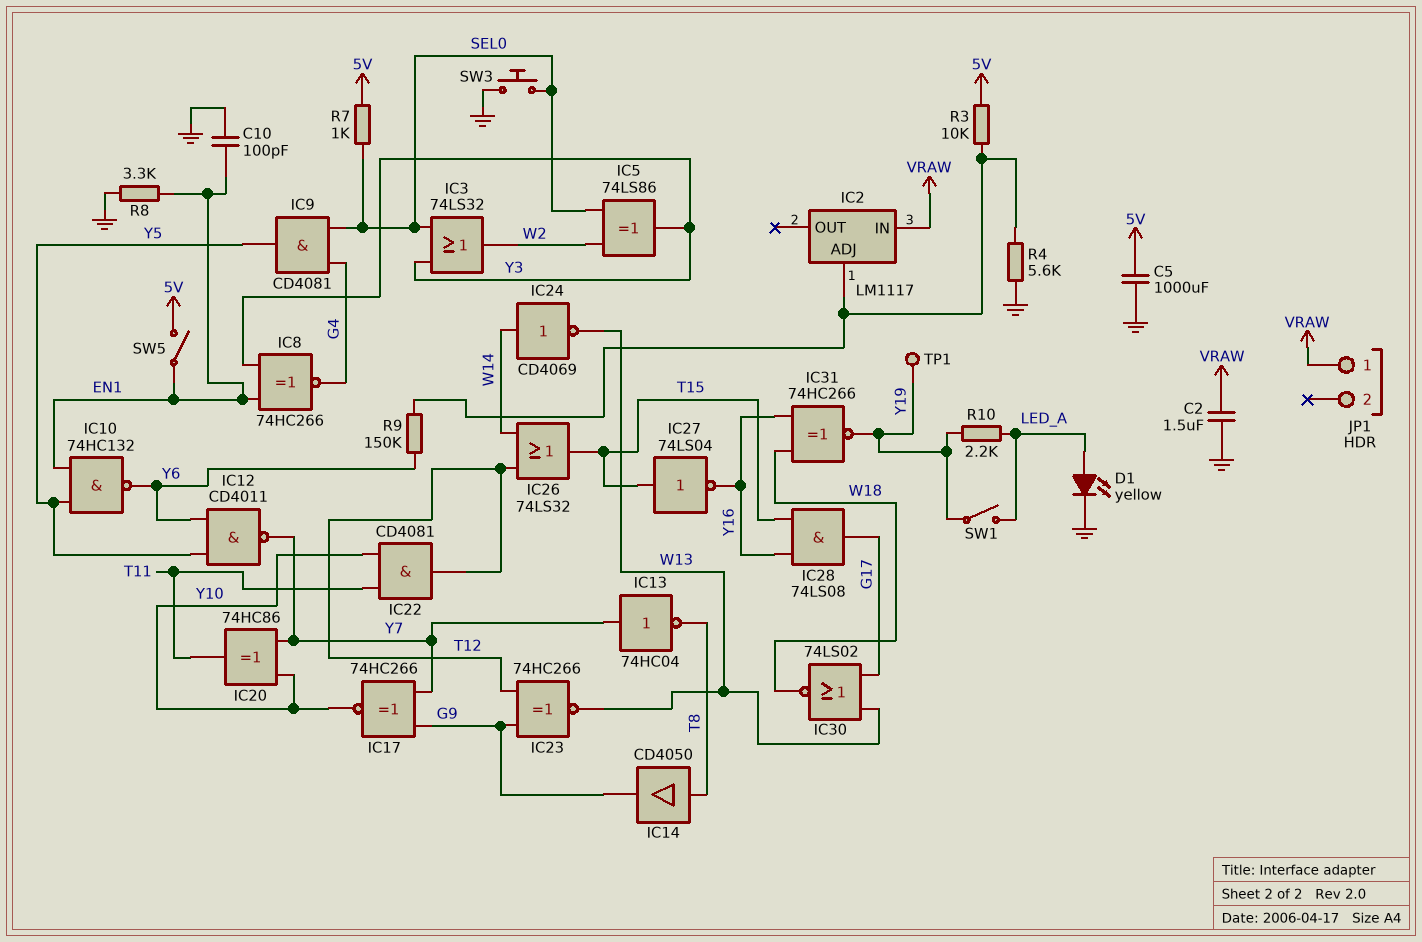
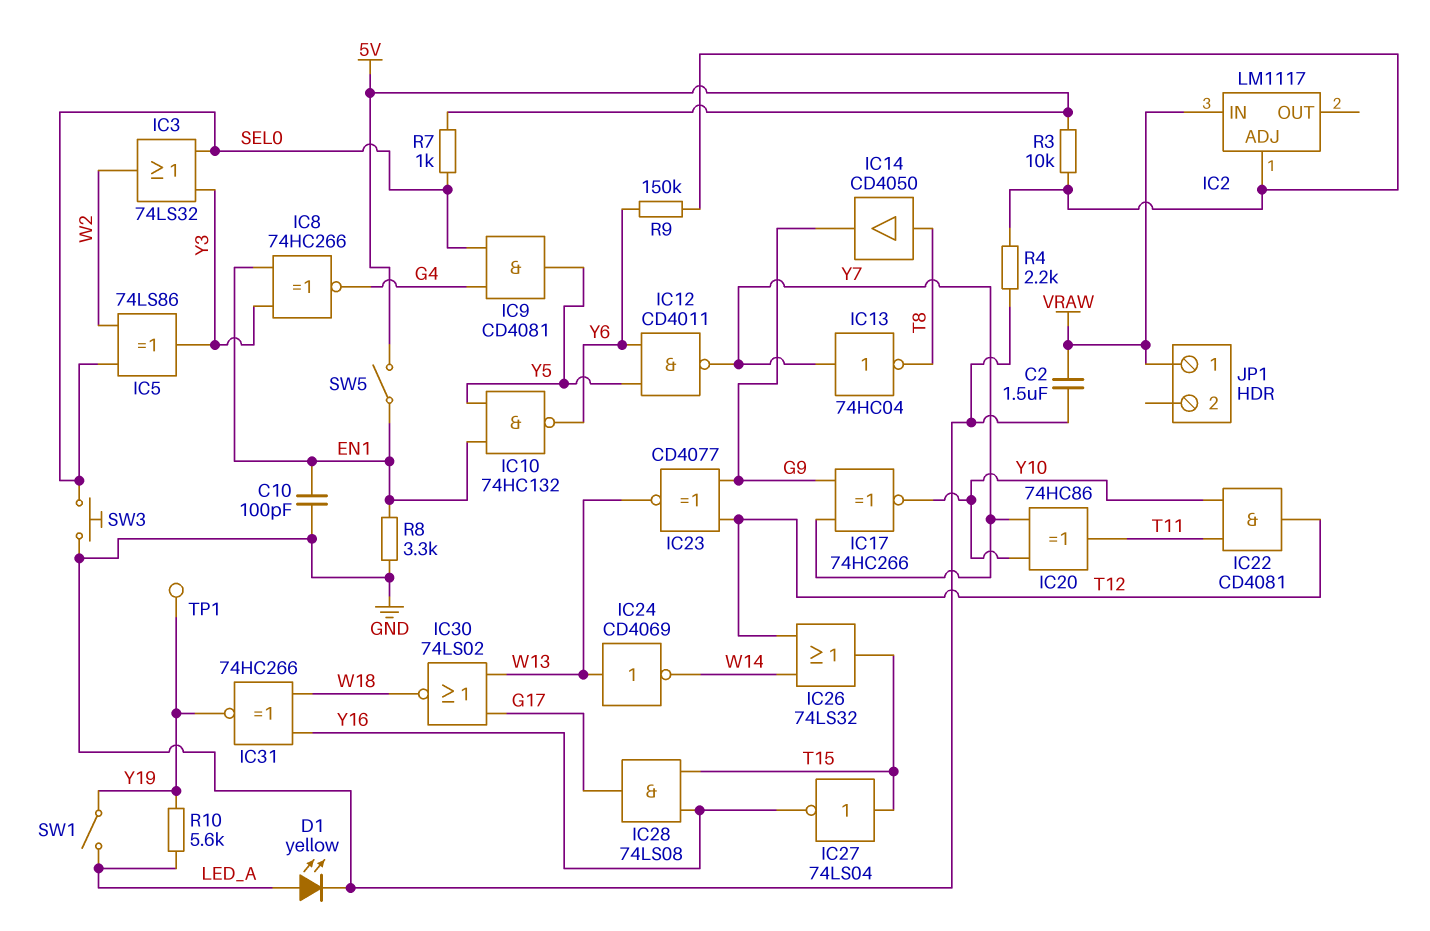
C5: 1000uF (5V, GND) -> none
IC23: XNOR 74HC266 (in G9, in T12, out W13) -> XNOR CD4077 (in G9, in T12, out W13)
IC24: NOT CD4069 (in W14, out W13) -> NOT CD4069 (in W13, out W14)
R4: 5.6k (GND, IC2/ADJ) -> 2.2k (GND, IC2/ADJ)
R10: 2.2k (LED_A, Y19) -> 5.6k (LED_A, Y19)

